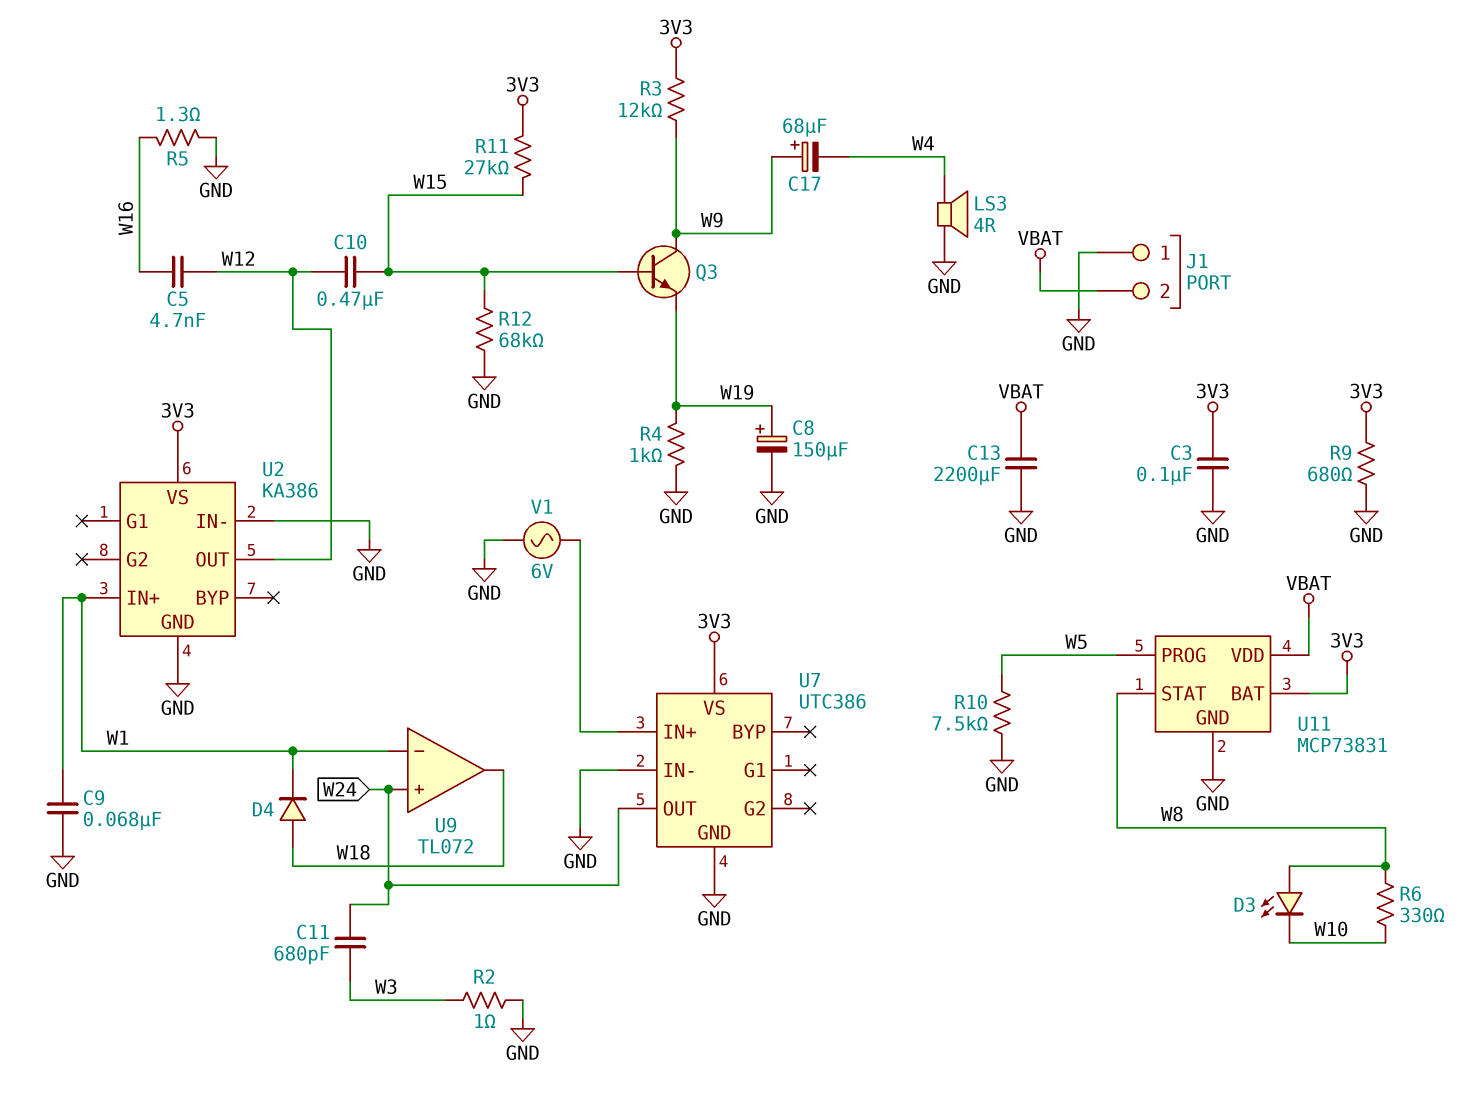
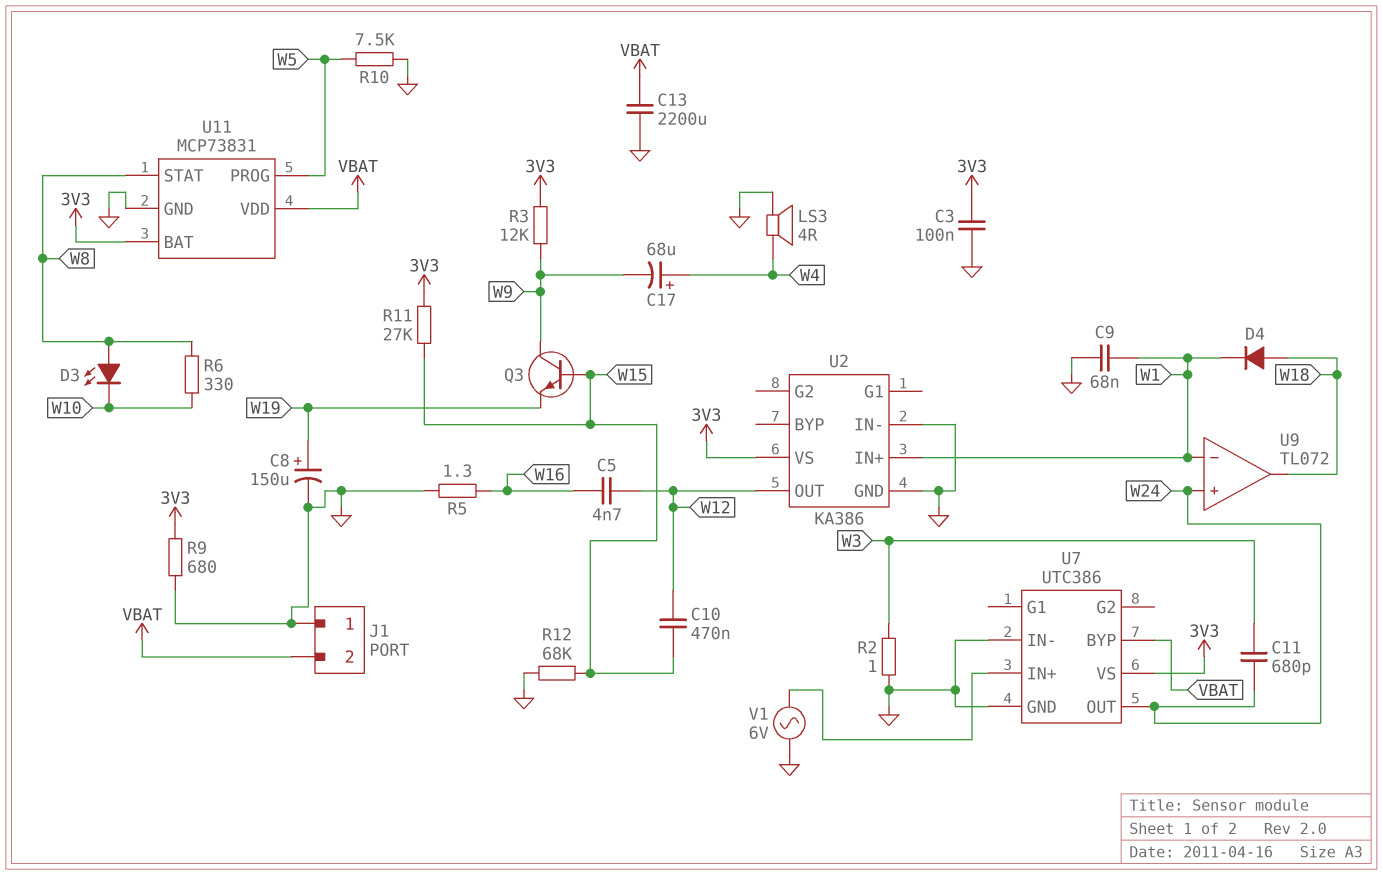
C17: 68uF (plus W9, minus W4) -> 68uF (plus W4, minus W9)
R4: 1k (GND, W19) -> none
U7 pin BYP: none -> VBAT

